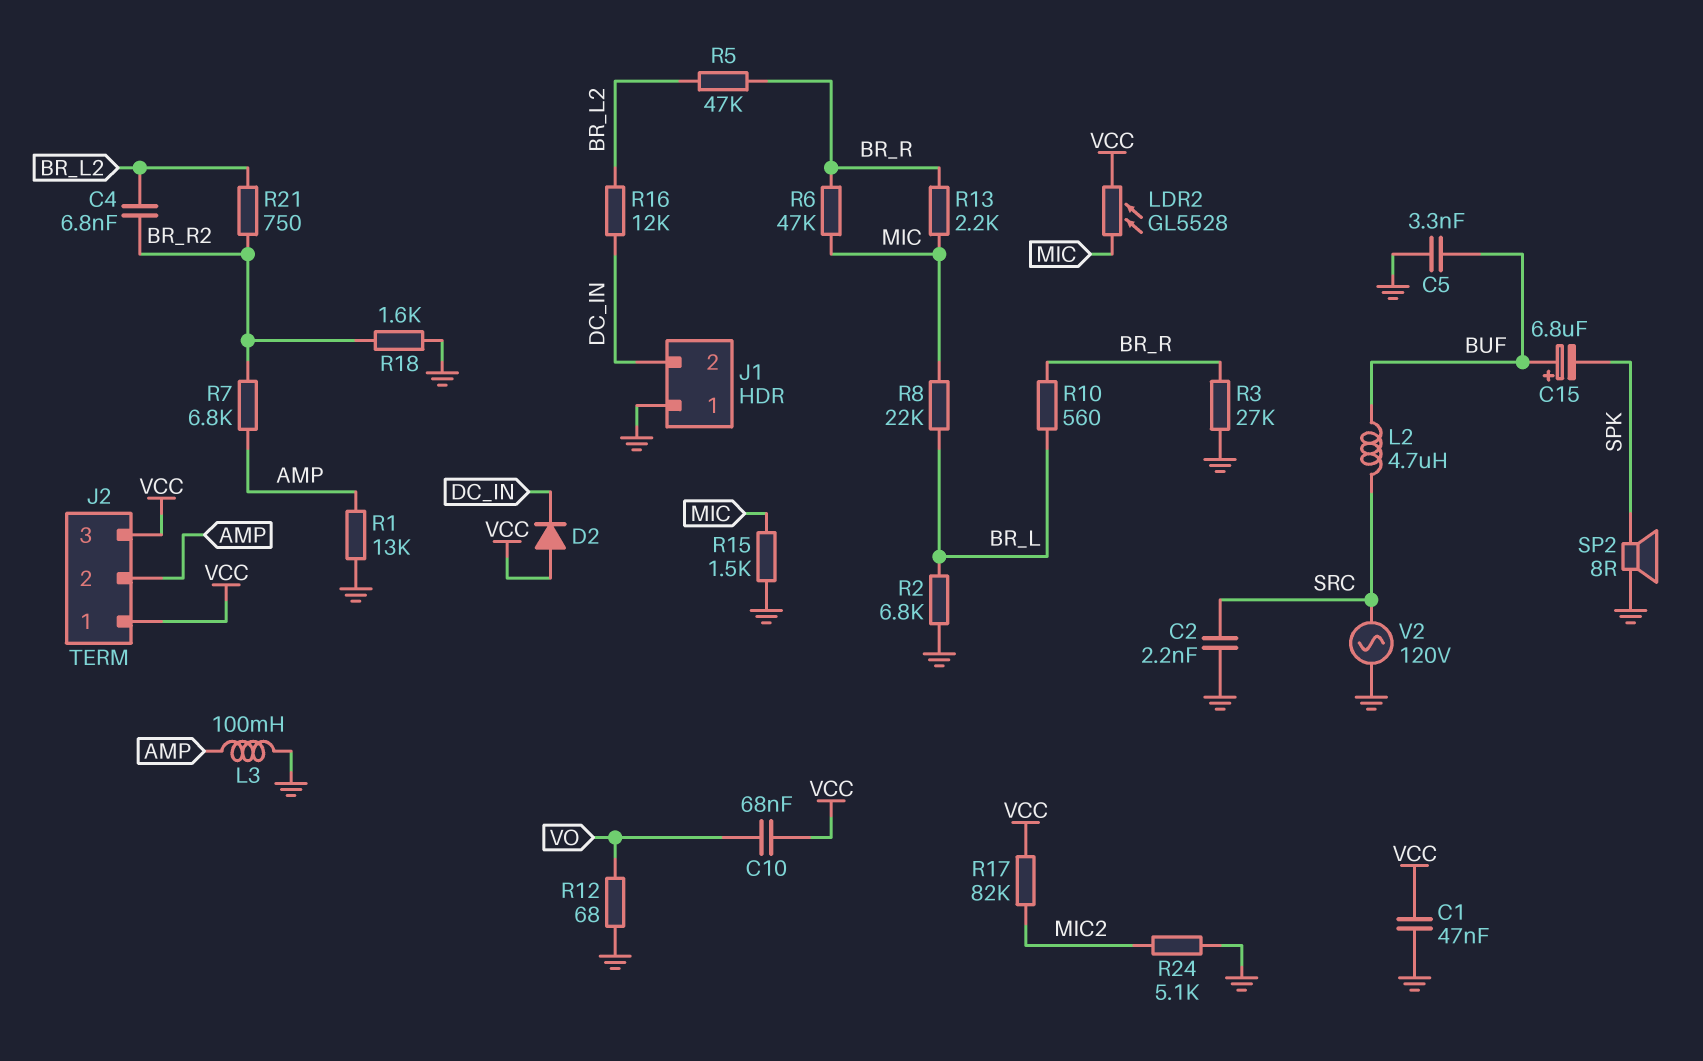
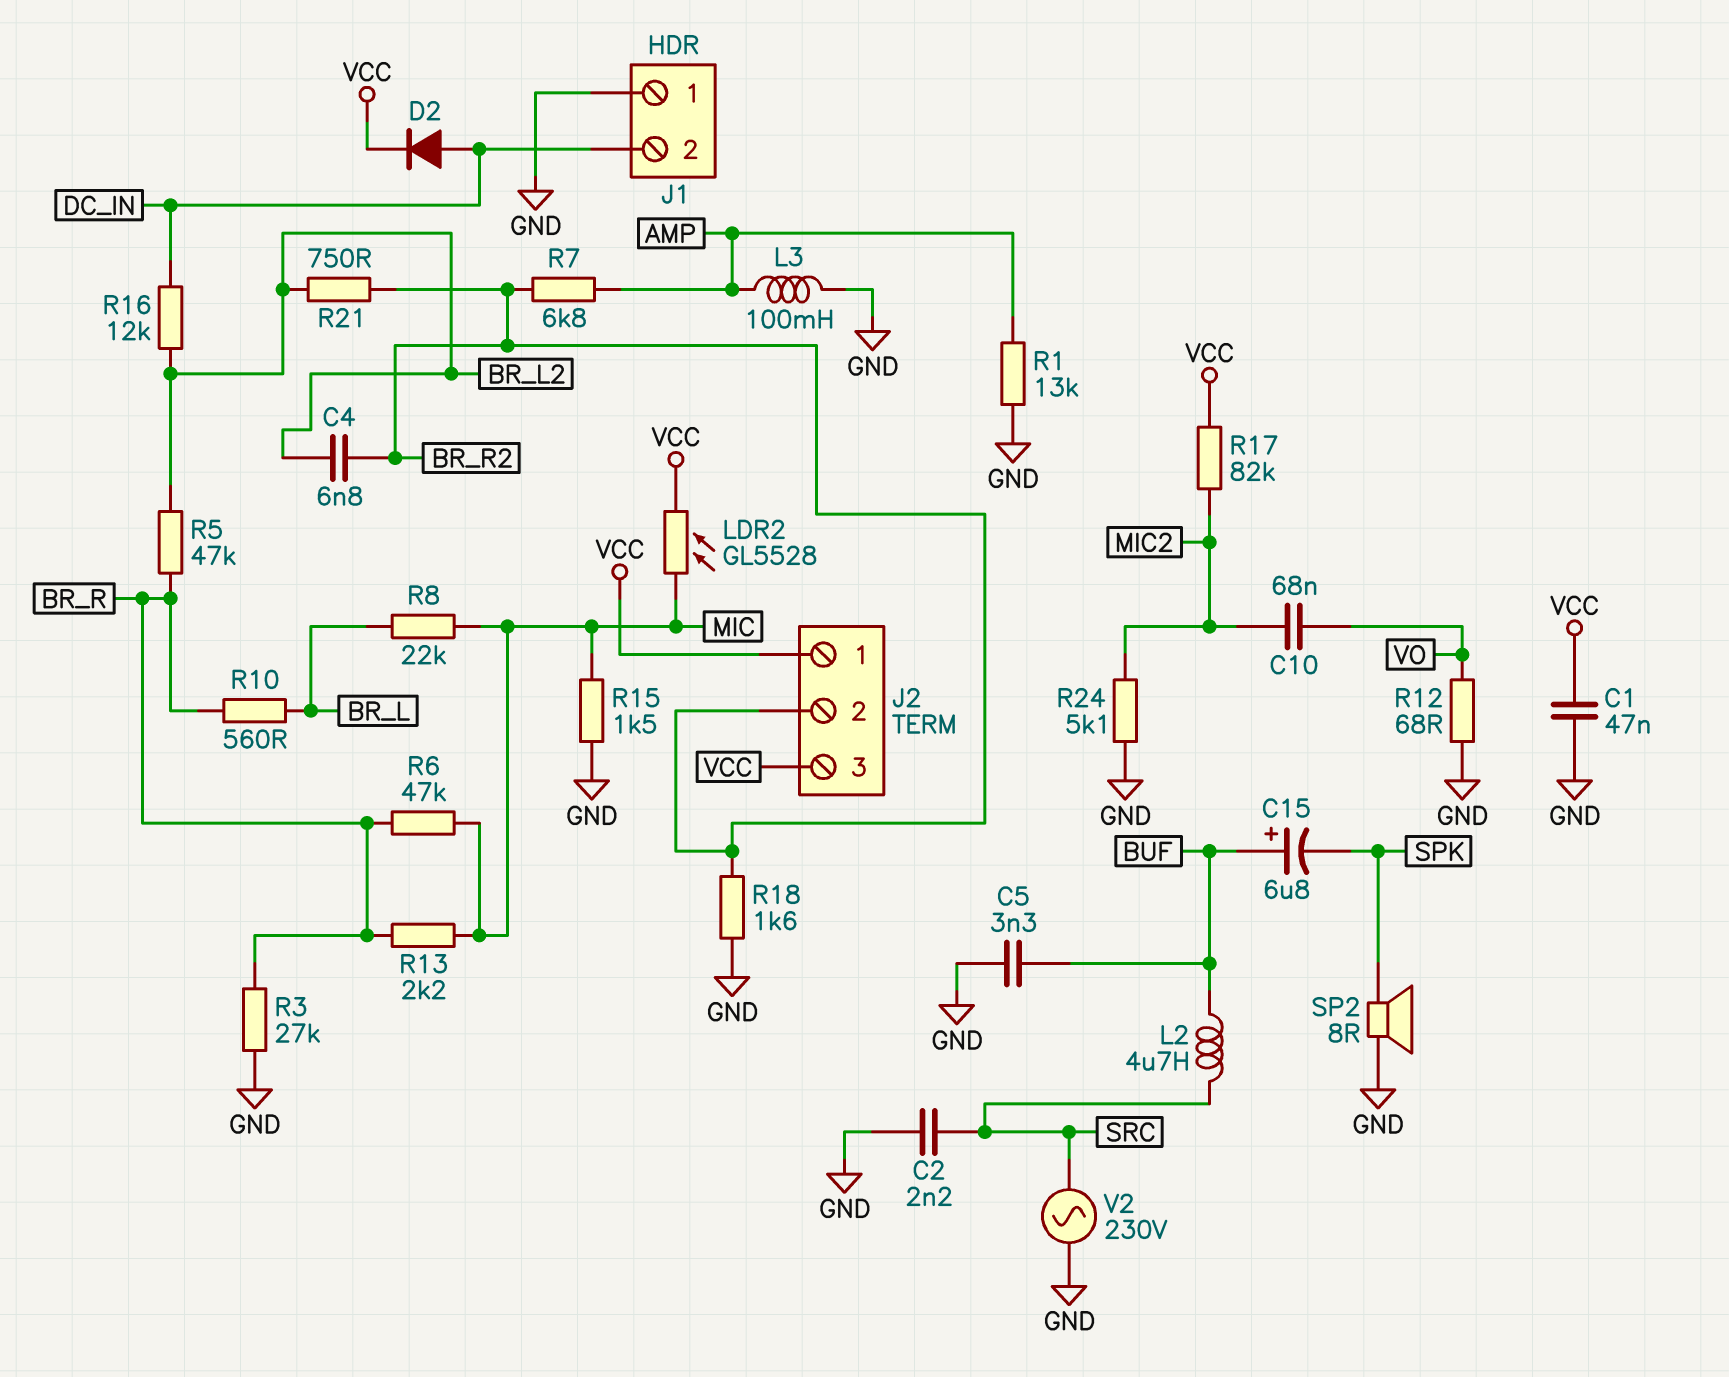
C10: 68nF (VCC, VO) -> 68nF (MIC2, VO)
D2: diode (A VCC, K DC_IN) -> diode (A DC_IN, K VCC)
J2 pin 2: AMP -> BR_R2
R2: 6.8k (BR_L, GND) -> none
V2: AC 120V (GND, SRC) -> AC 230V (GND, SRC)

